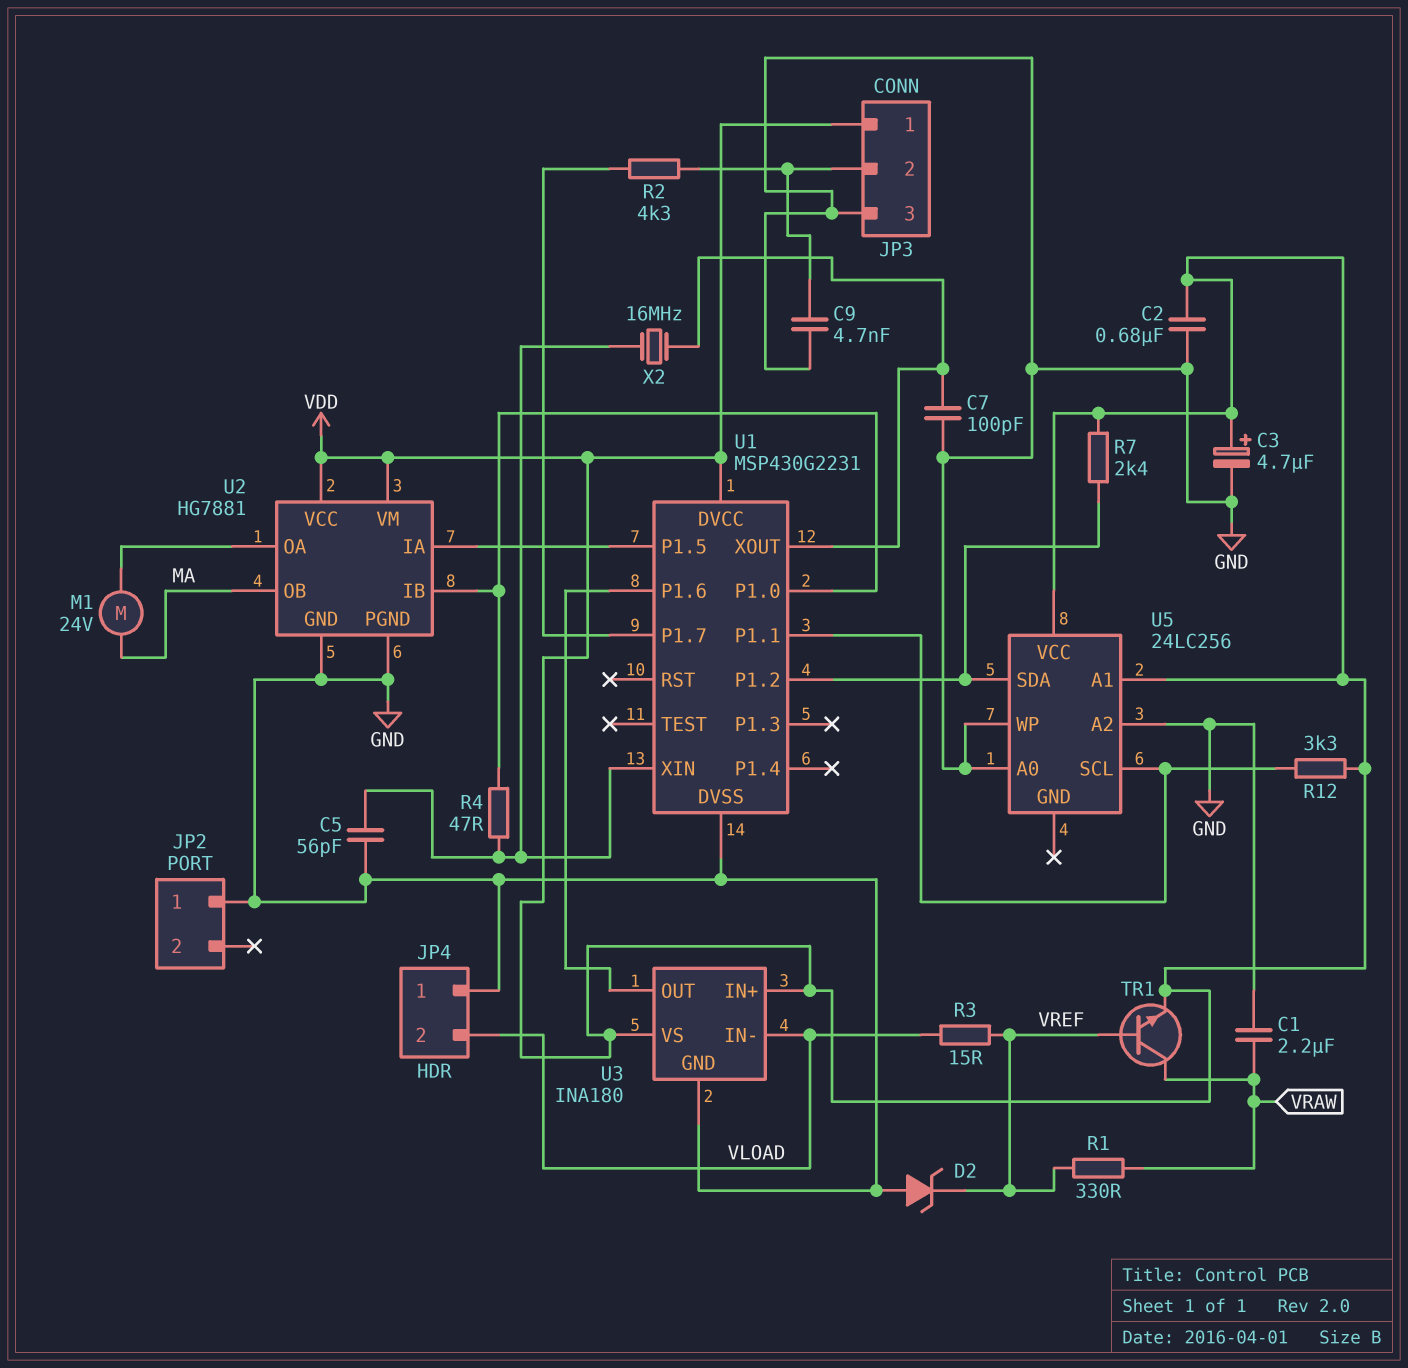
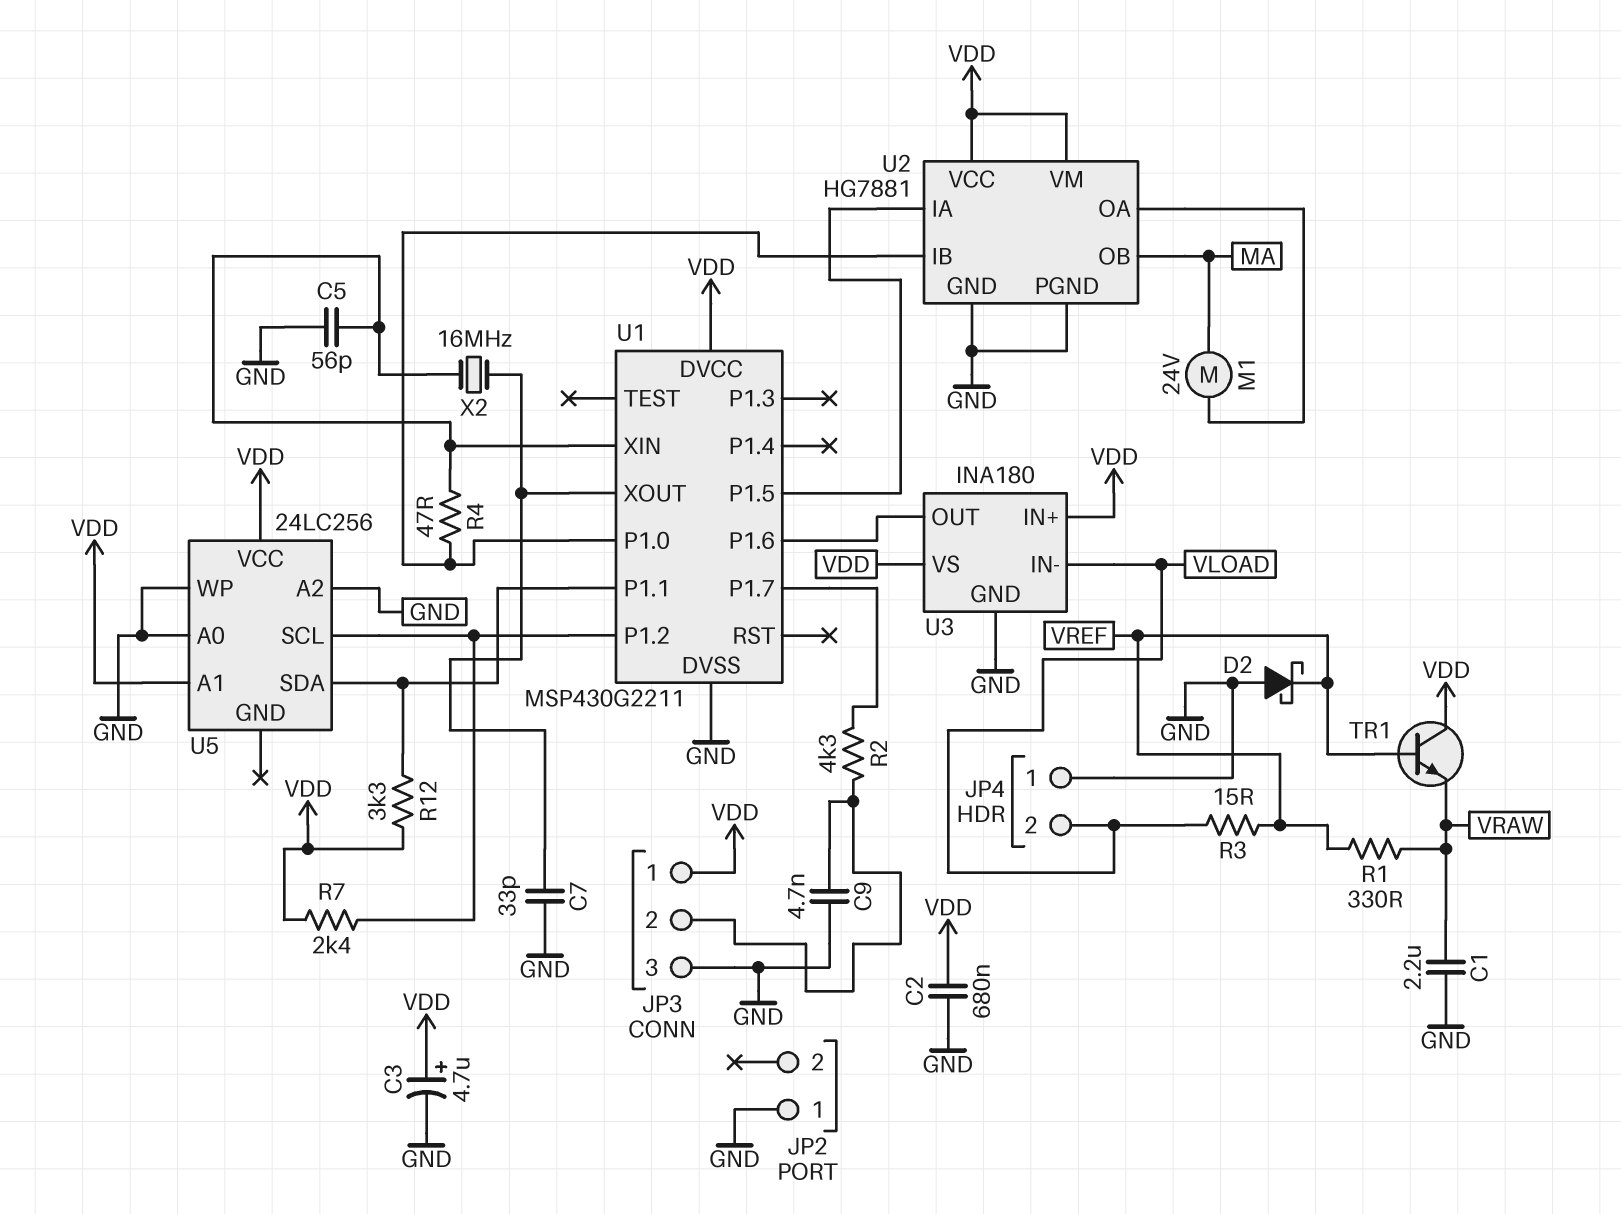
C7: 100pF (GND, U1/XOUT) -> 33pF (GND, U1/XOUT)
D2: zener (A GND, K VREF) -> schottky (A GND, K VREF)
TR1: NPN (B VREF, C VRAW, E VDD) -> NPN (B VREF, C VDD, E VRAW)
U1: MSP430G2231 -> MSP430G2211
U5 pin SCL: U1/P1.1 -> U1/P1.2
U5 pin SDA: U1/P1.2 -> U1/P1.1

